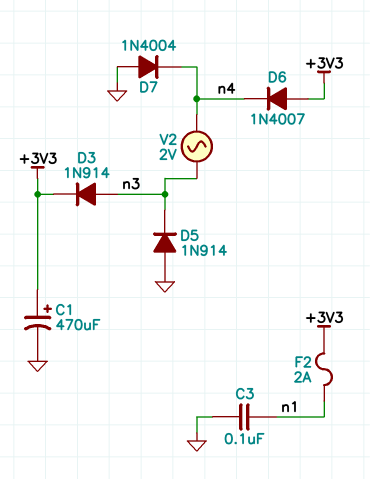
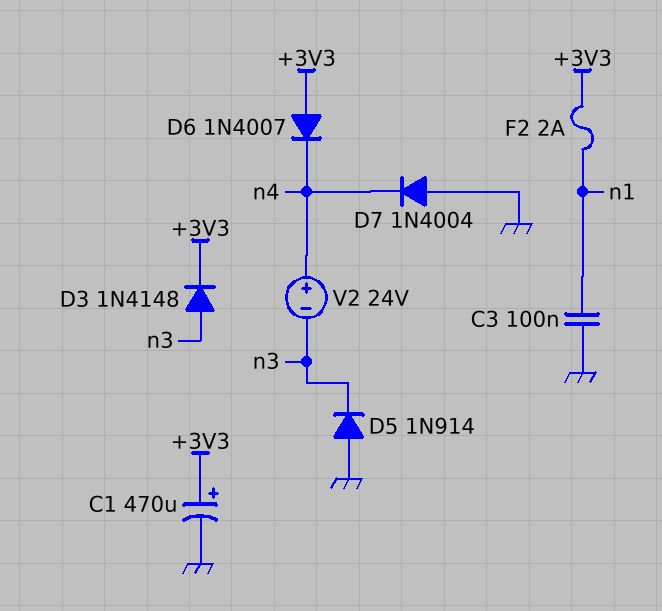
D3: diode 1N914 (A n3, K +3V3) -> diode 1N4148 (A n3, K +3V3)
V2: AC 2V (n3, n4) -> 24V (plus n4, minus n3)

